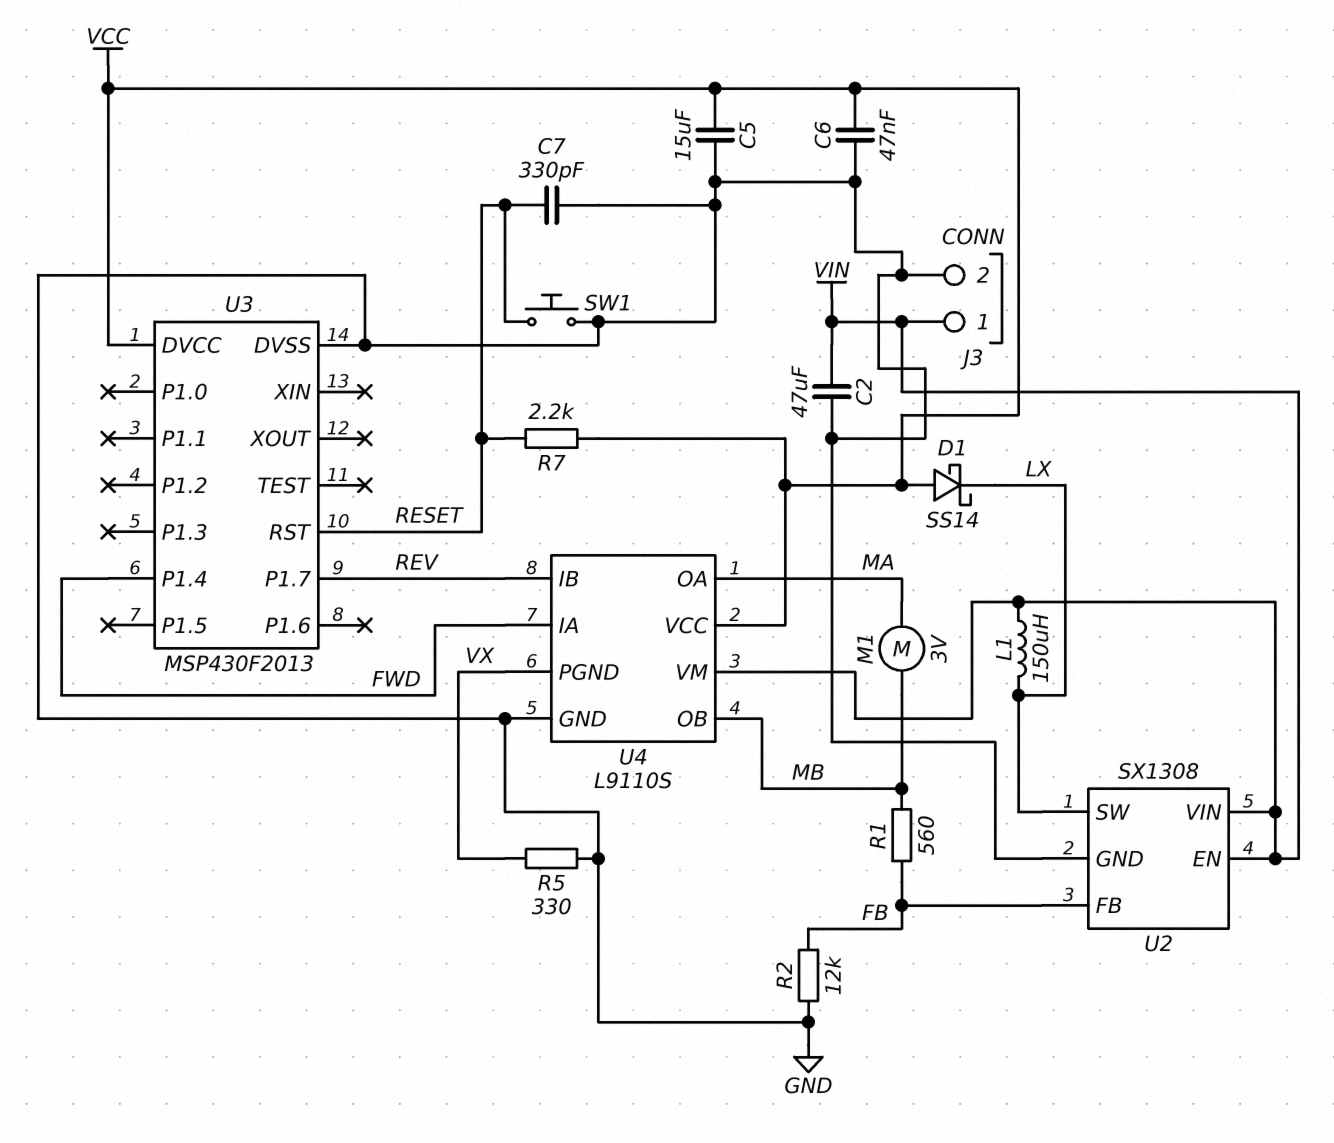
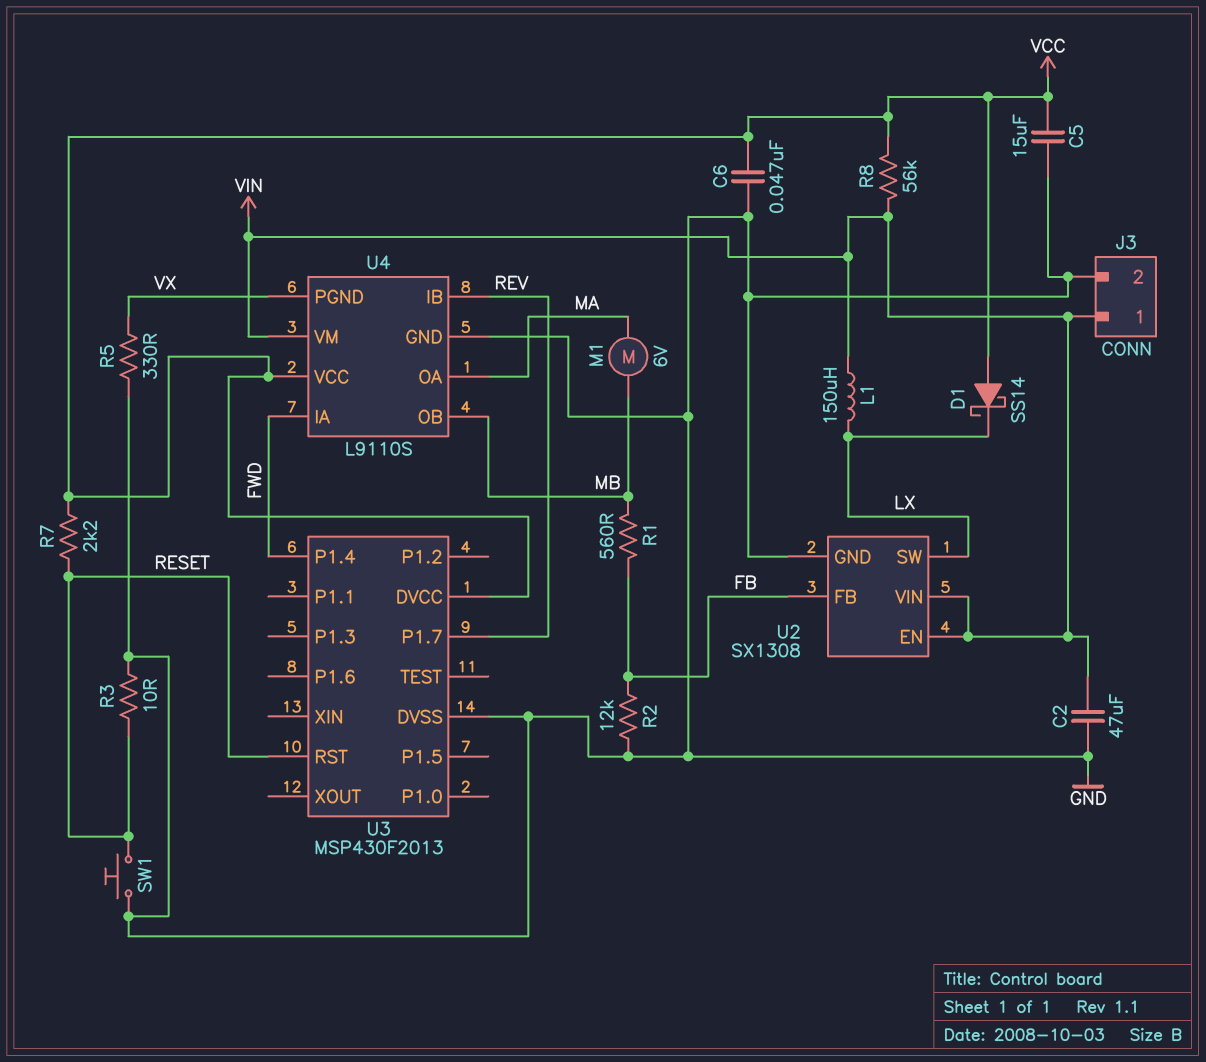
C7: 330pF (GND, RESET) -> none
M1: motor 3V (MA, MB) -> motor 6V (MA, MB)
R3: none -> 10 (GND, RESET)
R8: none -> 56k (VCC, VIN)

